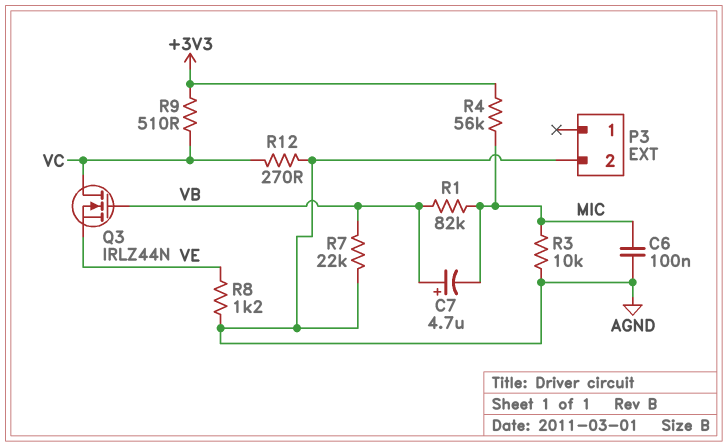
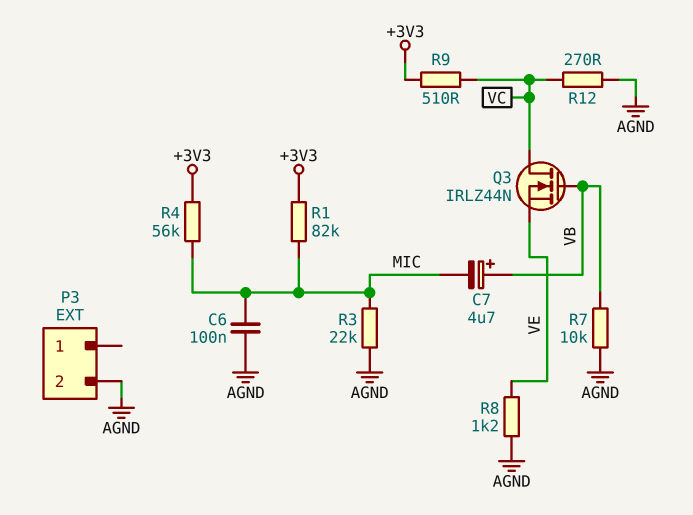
R1: 82k (MIC, VB) -> 82k (+3V3, MIC)
R3: 10k (AGND, MIC) -> 22k (AGND, MIC)
R7: 22k (AGND, VB) -> 10k (AGND, VB)

